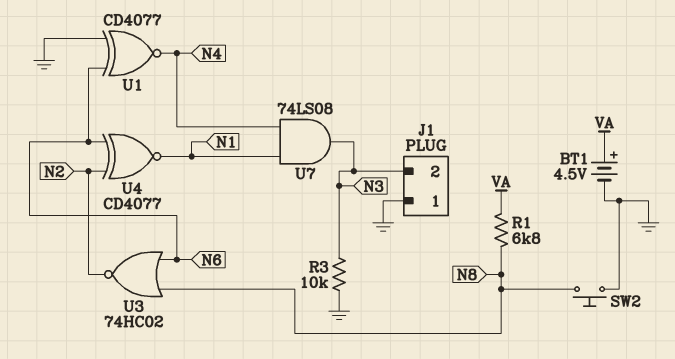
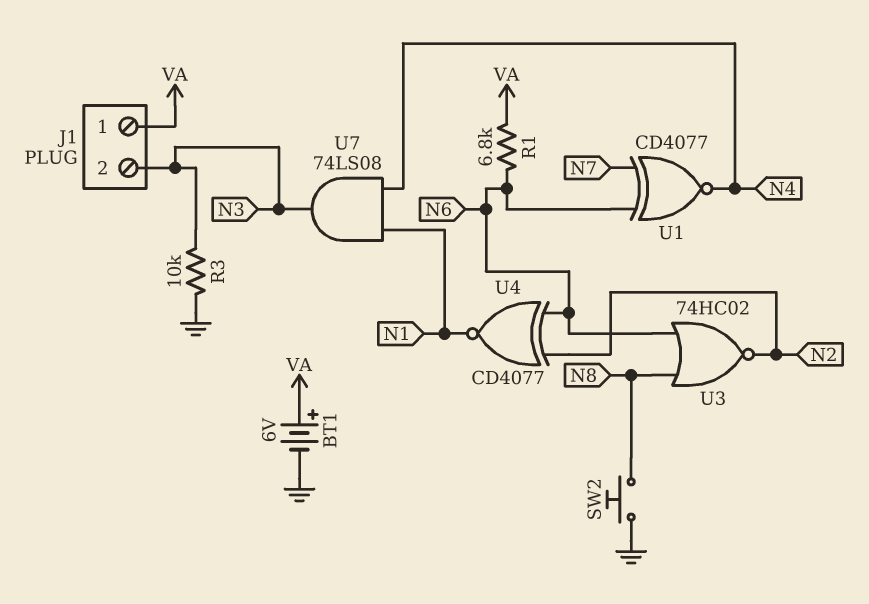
BT1: 4.5V (plus VA, minus GND) -> 6V (plus VA, minus GND)
J1 pin 1: GND -> VA
R1: 6.8k (N8, VA) -> 6.8k (N6, VA)
U1: XNOR CD4077 (in GND, in N6, out N4) -> XNOR CD4077 (in N6, in N7, out N4)

